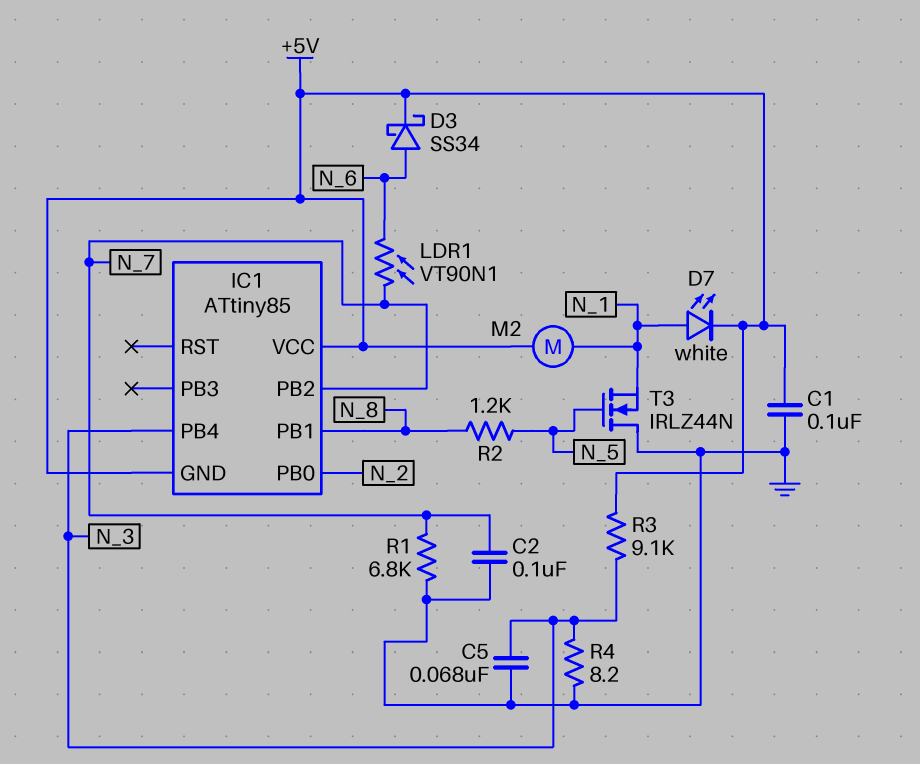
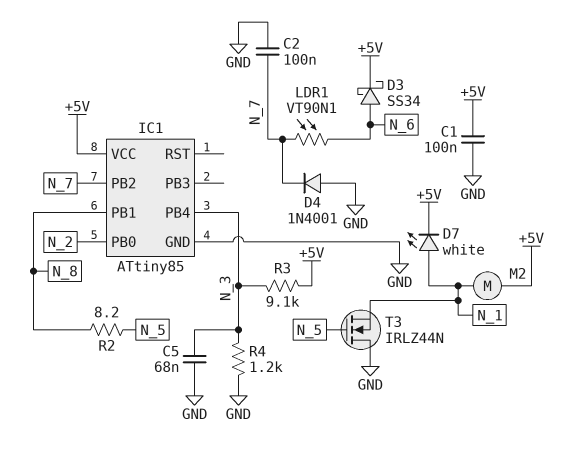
D4: none -> diode 1N4001 (A GND, K N_7)
IC1 pin GND: +5V -> GND
R1: 6.8k (GND, N_7) -> none
R2: 1.2k (N_5, N_8) -> 8.2 (N_5, N_8)
R4: 8.2 (GND, N_3) -> 1.2k (GND, N_3)

